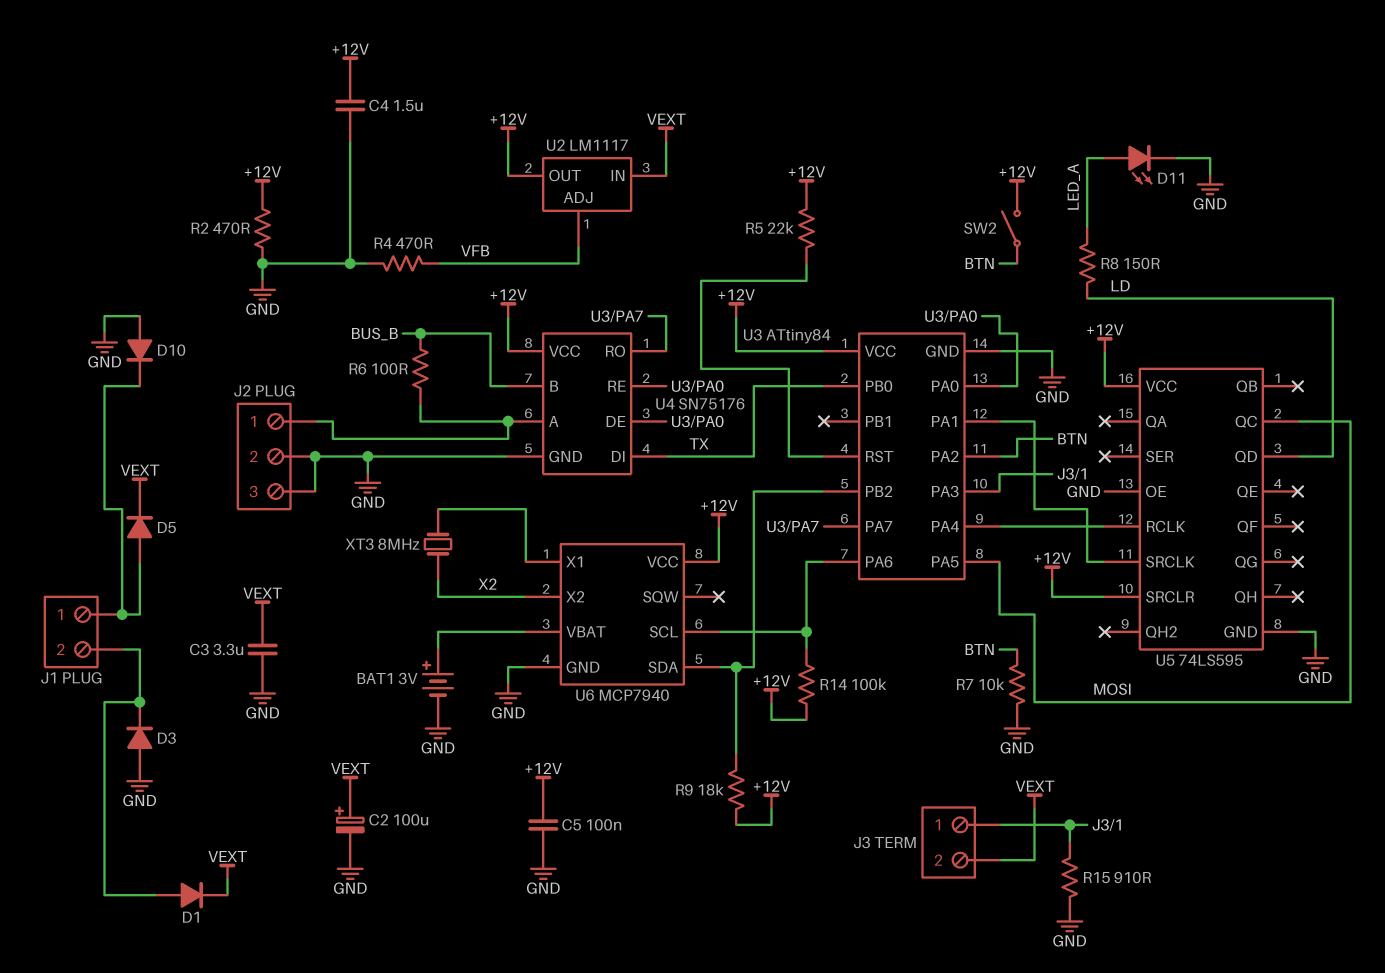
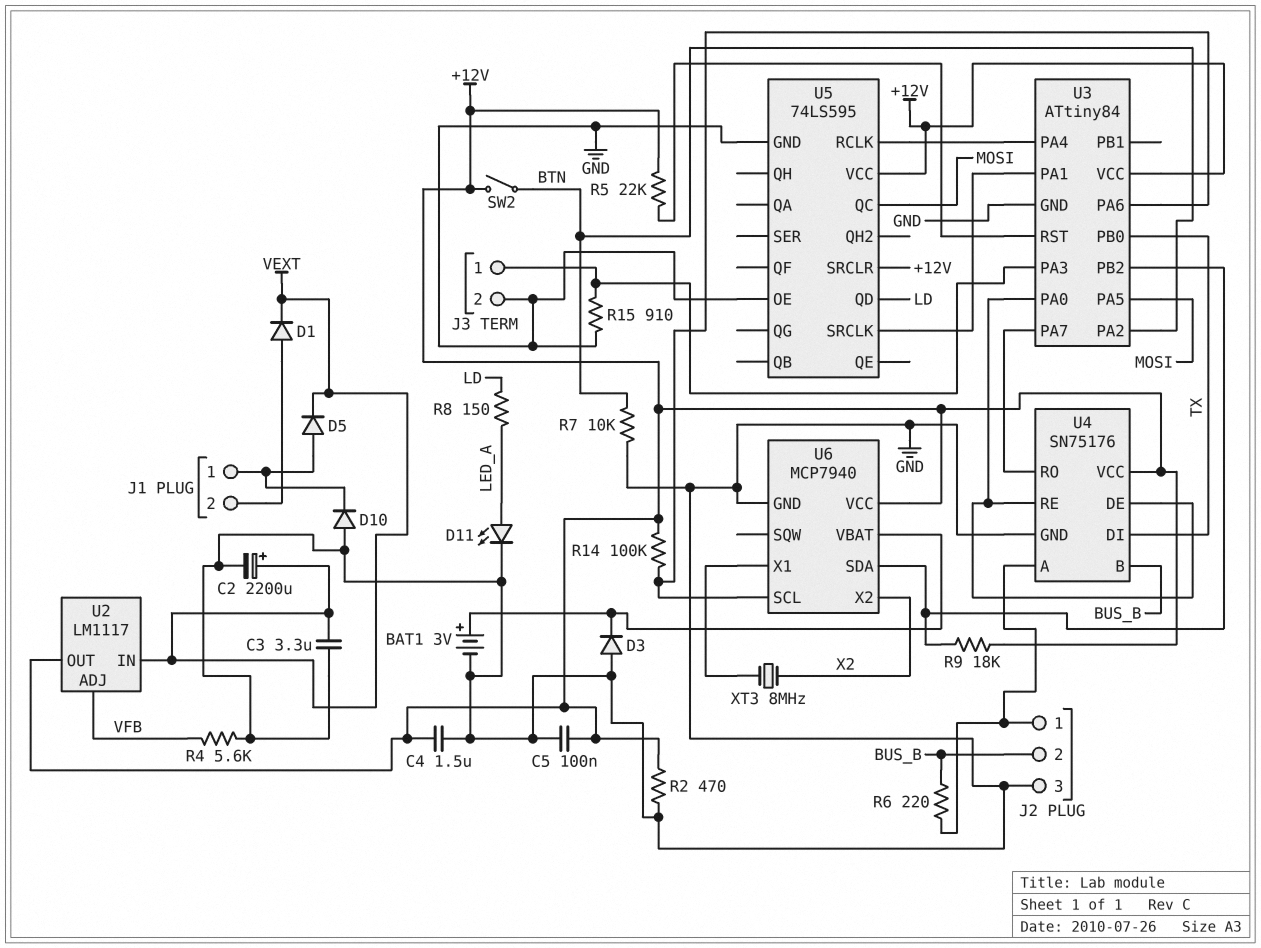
C2: 100uF (plus VEXT, minus GND) -> 2200uF (plus VEXT, minus GND)
D3: diode (A GND, K J1/2) -> diode (A GND, K U6/VBAT)
J2 pin 2: GND -> BUS_B
J3 pin 2: VEXT -> GND
R4: 470 (GND, VFB) -> 5.6k (GND, VFB)
R6: 100 (BUS_B, J2/1) -> 220 (BUS_B, J2/1)

